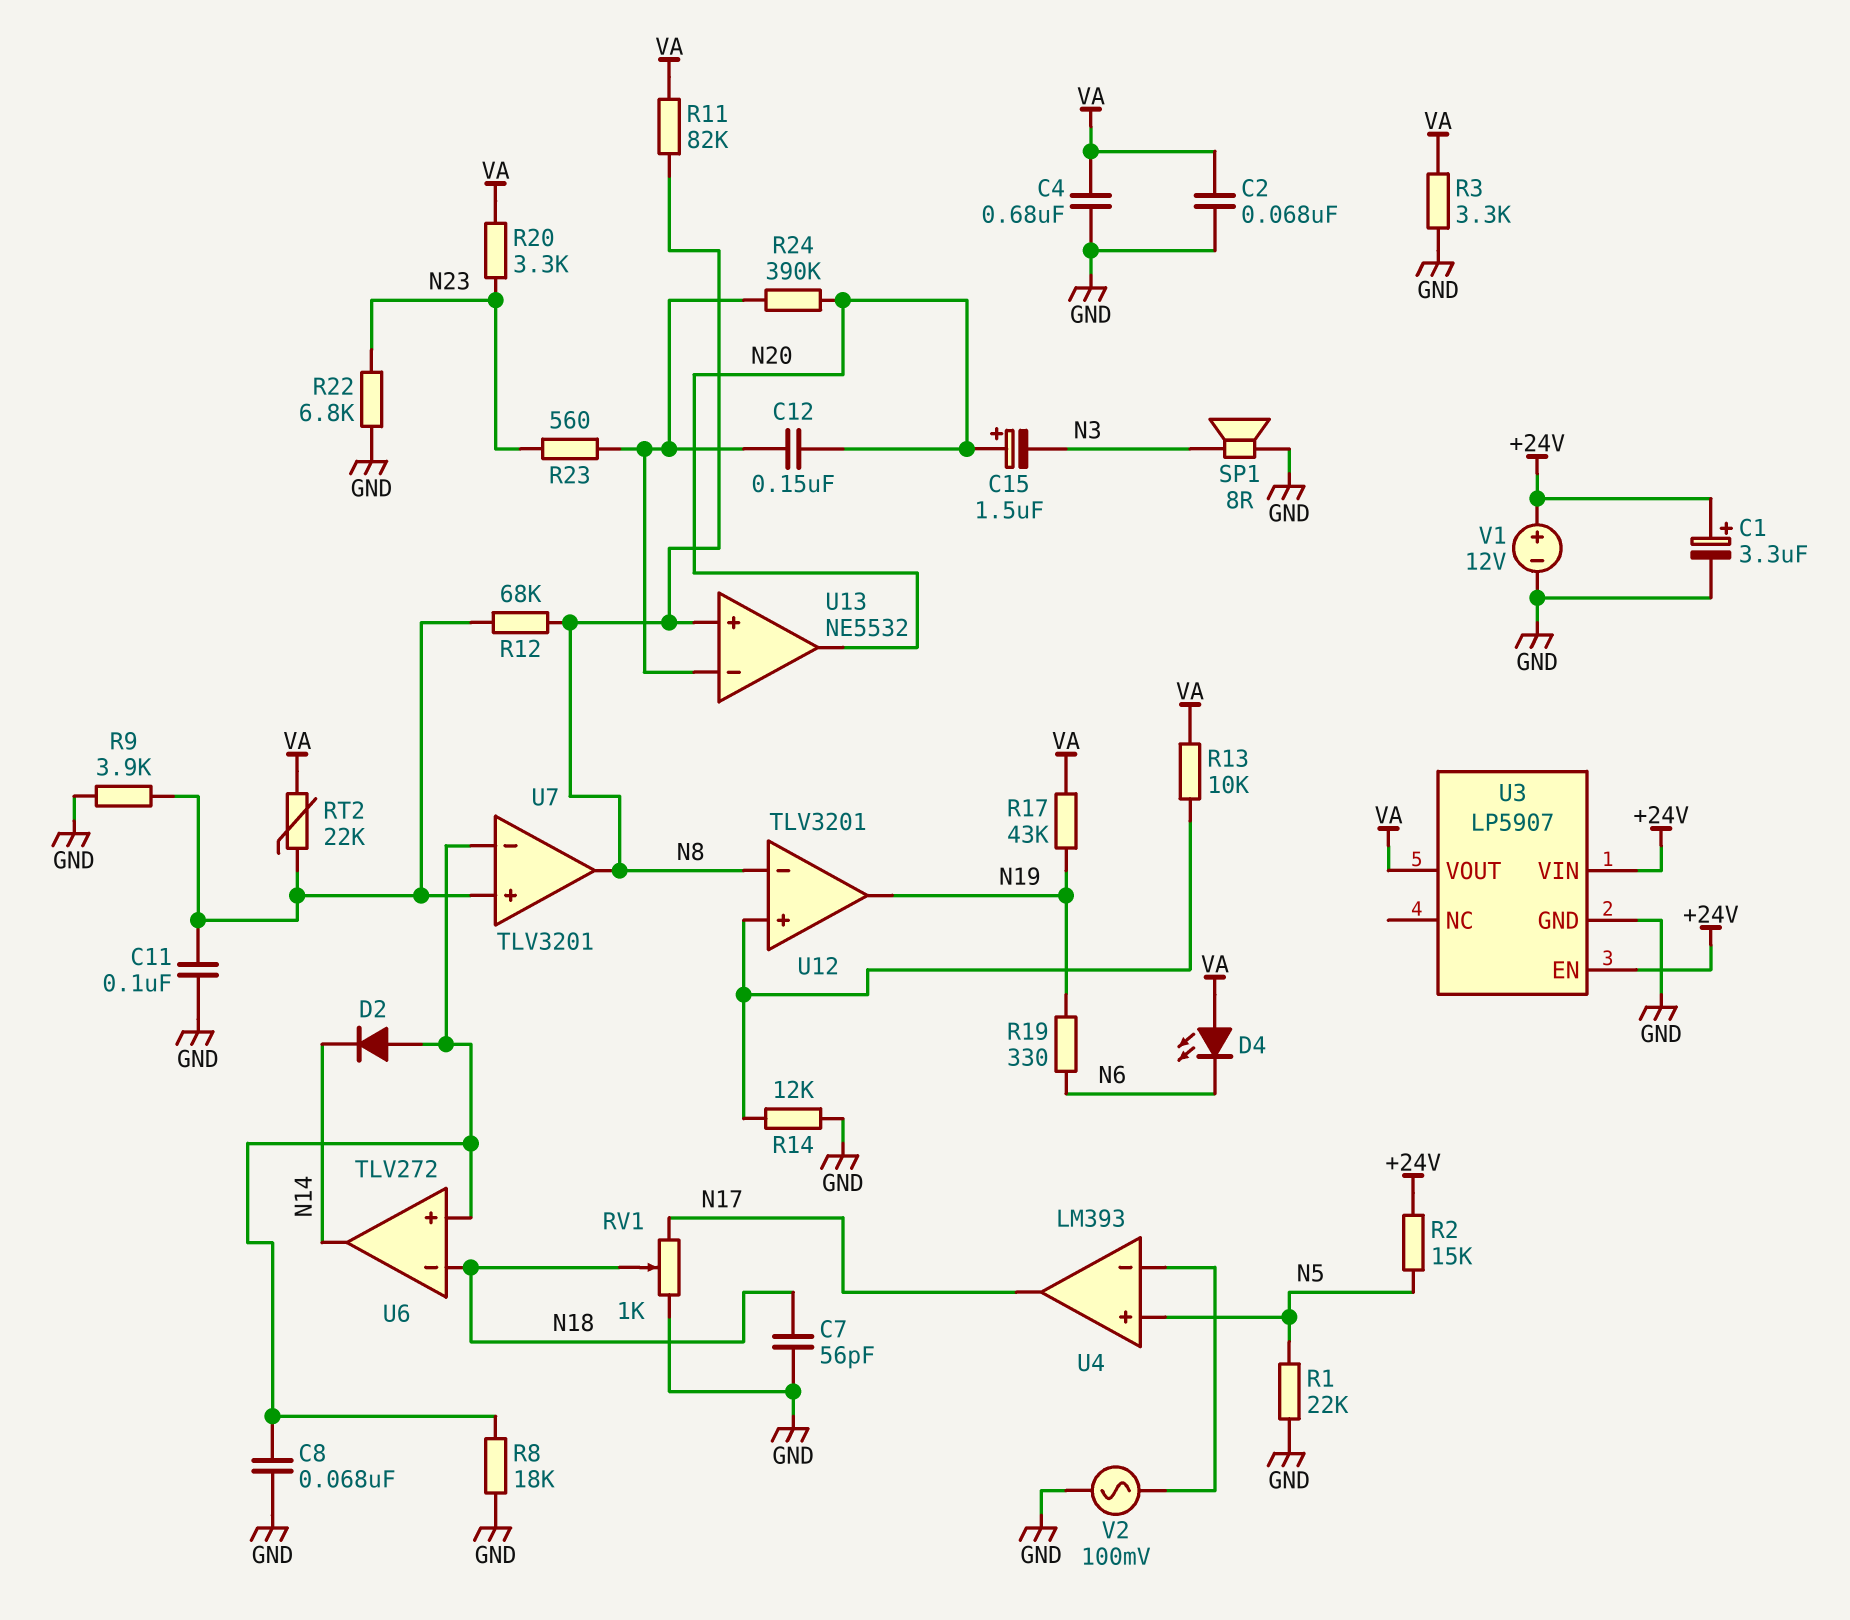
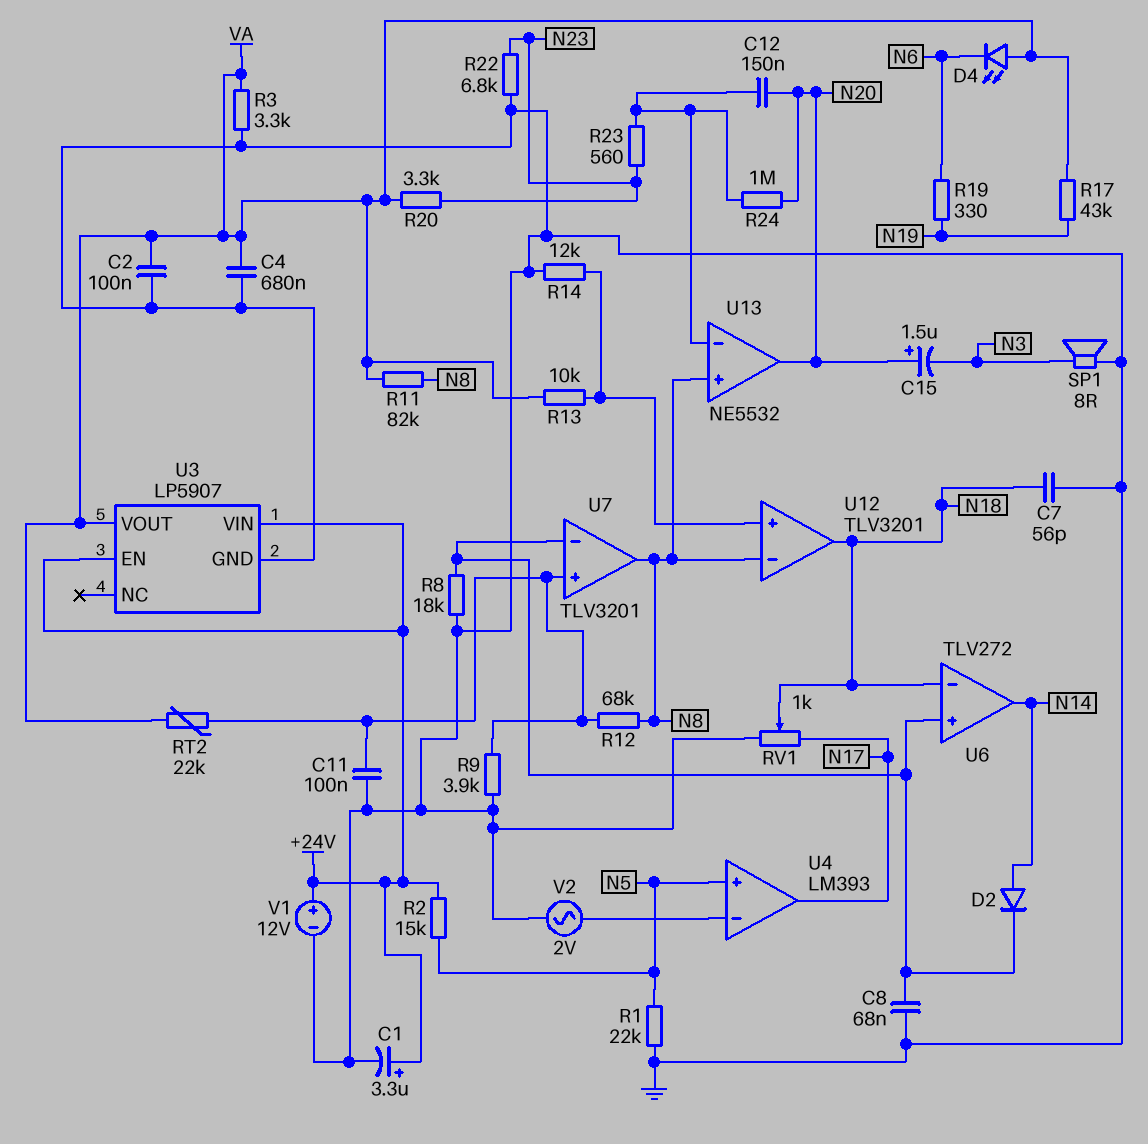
C2: 68nF (GND, VA) -> 100nF (GND, VA)
D2: diode (A U6/in+, K N14) -> diode (A N14, K U6/in+)
R24: 390k (N20, U13/in-) -> 1M (N20, U13/in-)
U12 pin out: N19 -> N18
V2: AC 100mV (GND, U4/in-) -> AC 2V (GND, U4/in-)

